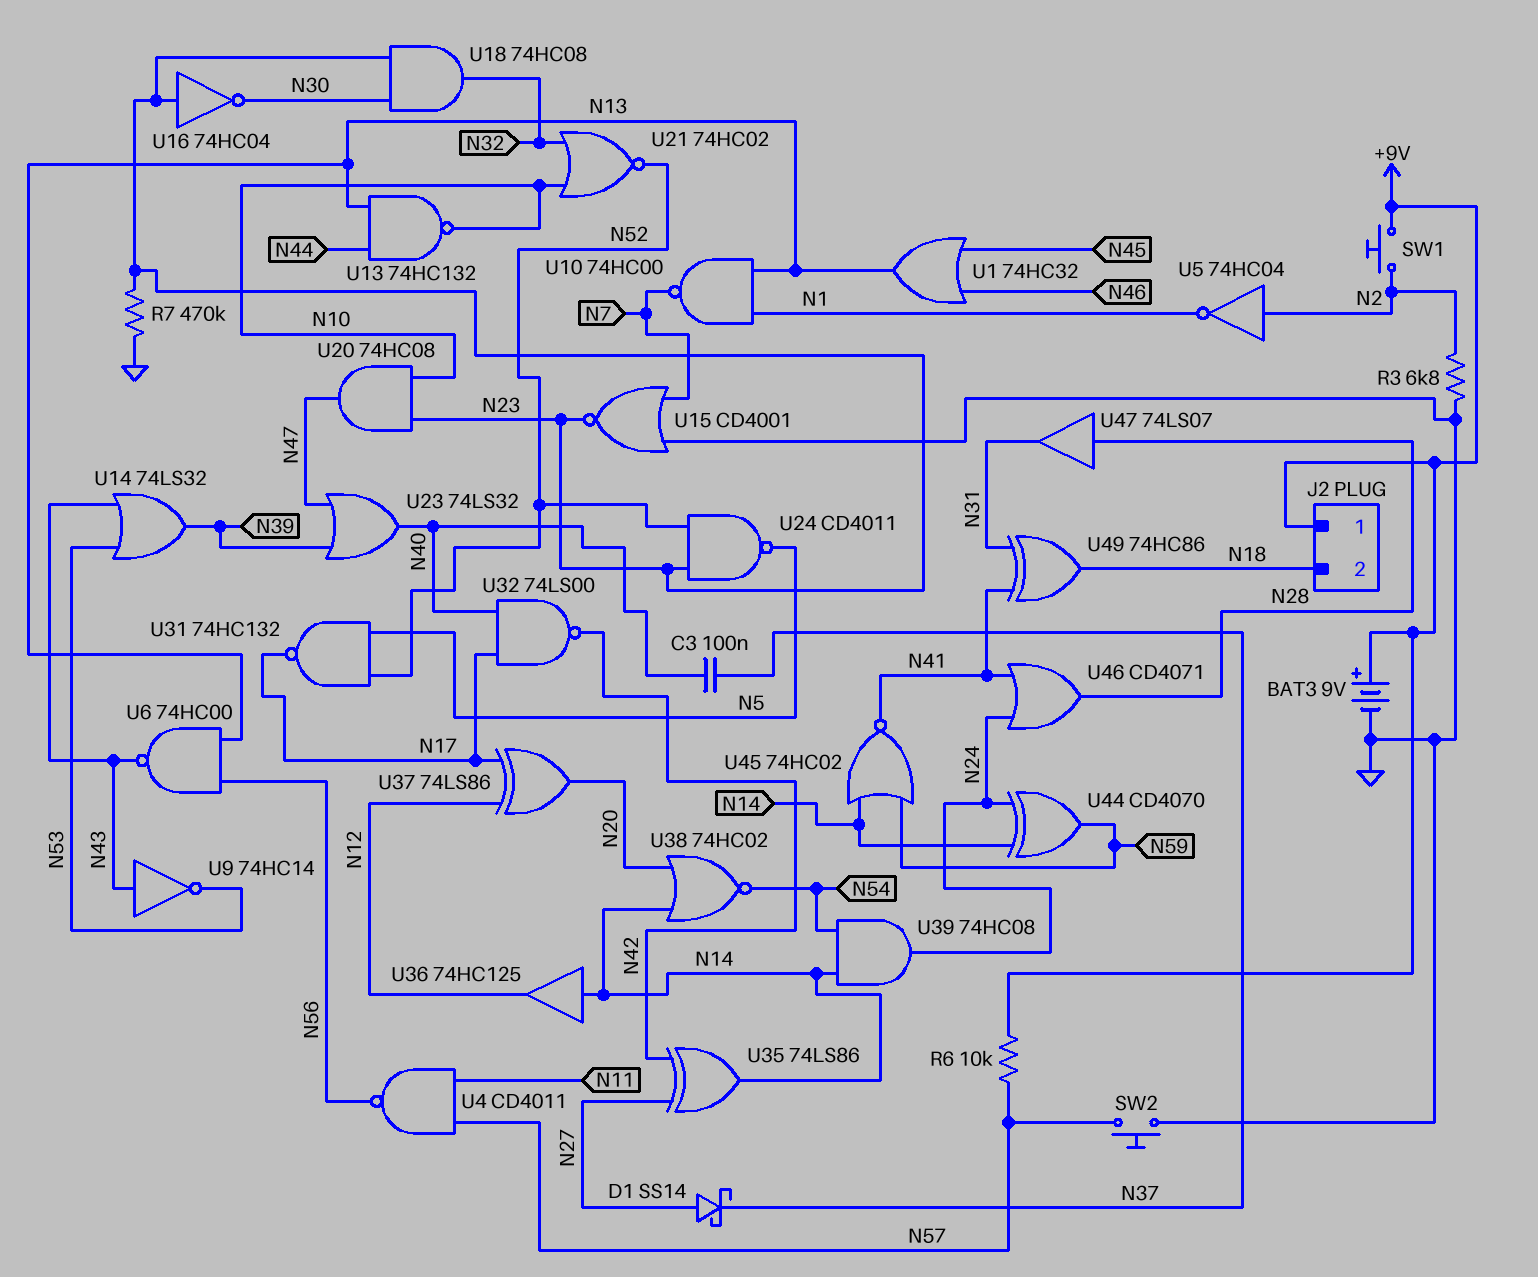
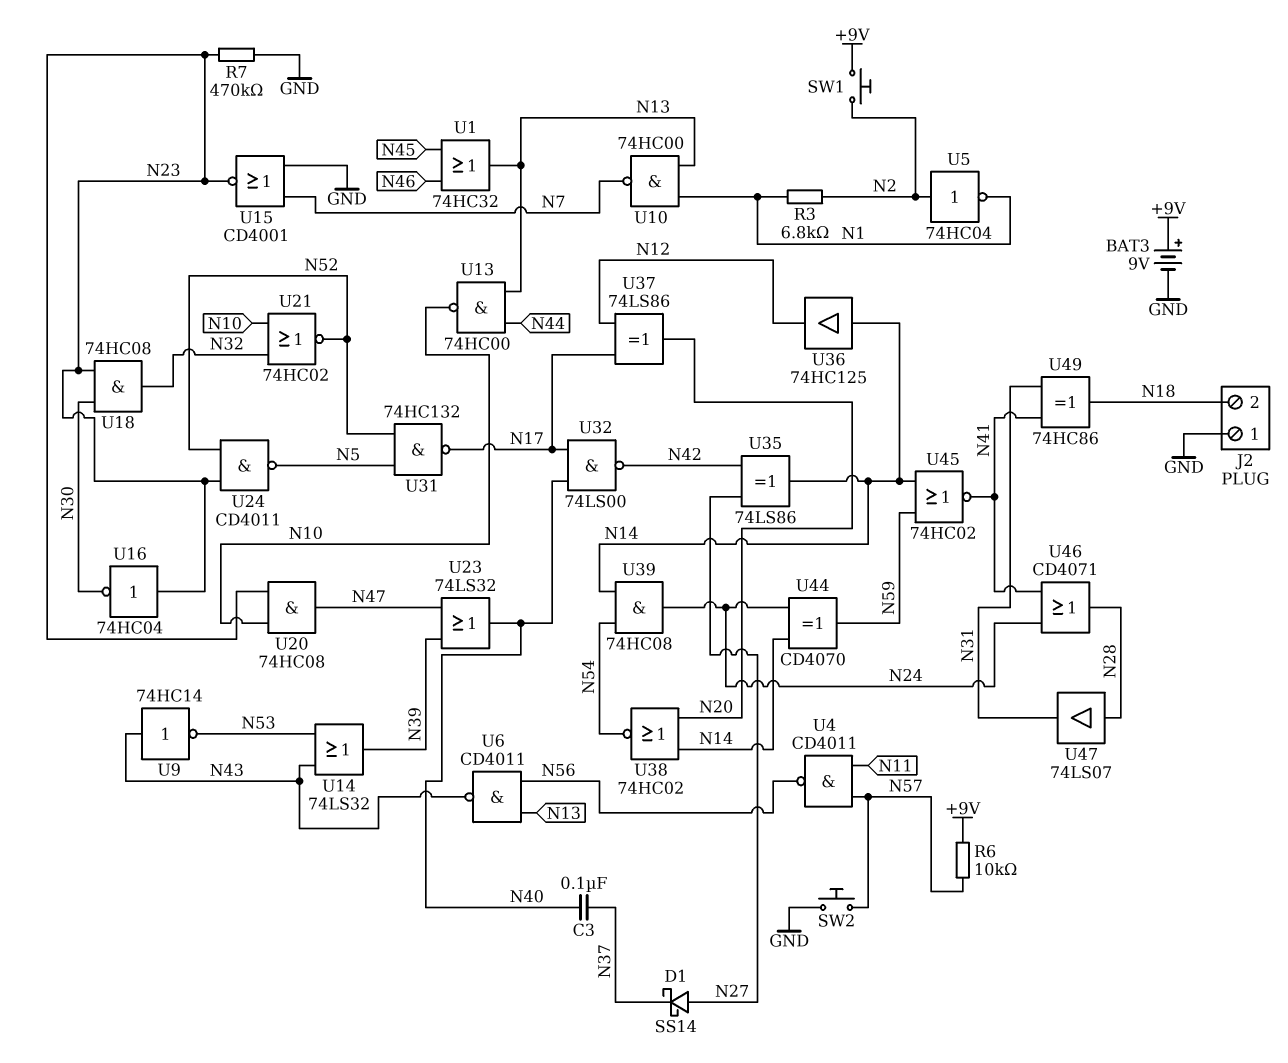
J2 pin 1: +9V -> GND
R3: 6.8k (GND, N2) -> 6.8k (N1, N2)
U6: NAND 74HC00 (in N13, in N56, out N43) -> NAND CD4011 (in N13, in N56, out N43)
U13: NAND 74HC132 (in N13, in N44, out N10) -> NAND 74HC00 (in N13, in N44, out N10)

